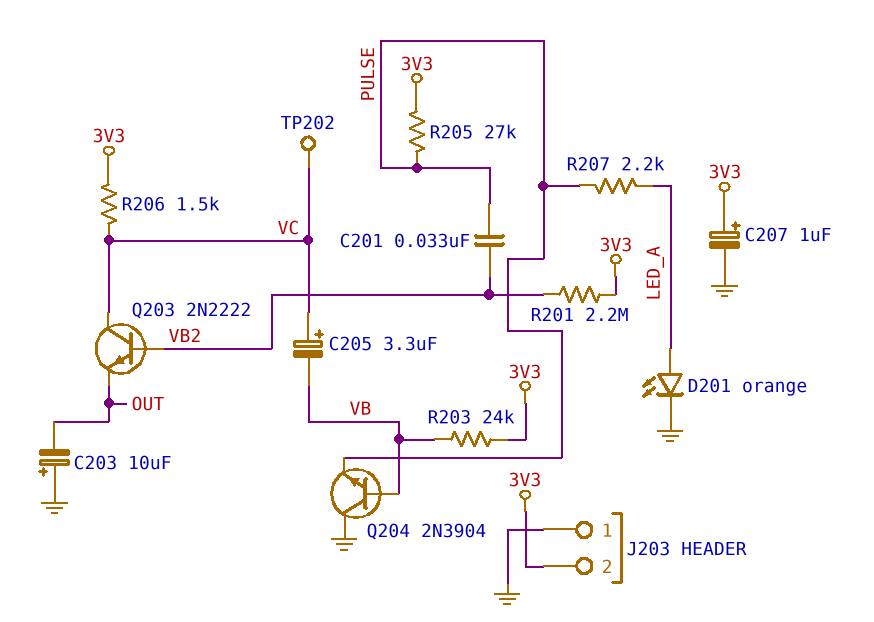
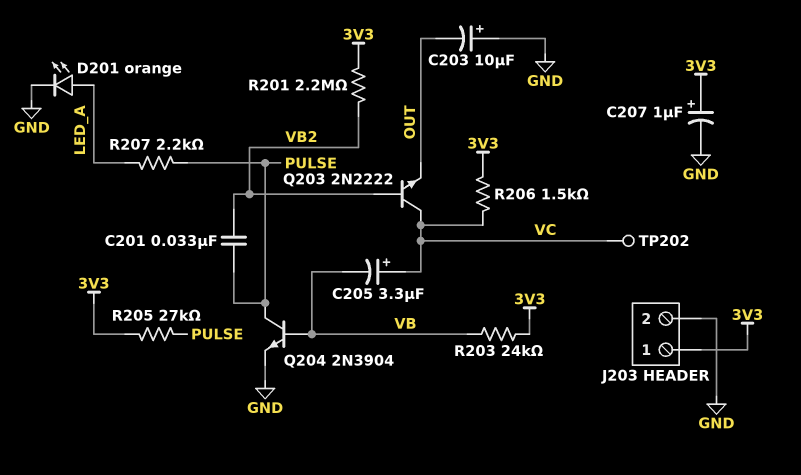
J203 pin 1: GND -> 3V3
J203 pin 2: 3V3 -> GND
Q204: NPN 2N3904 (B VB, C GND, E PULSE) -> NPN 2N3904 (B VB, C PULSE, E GND)

